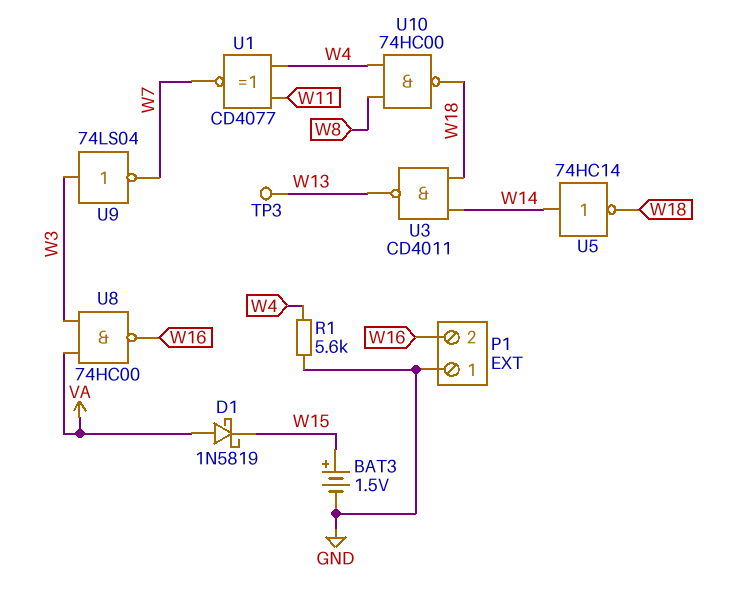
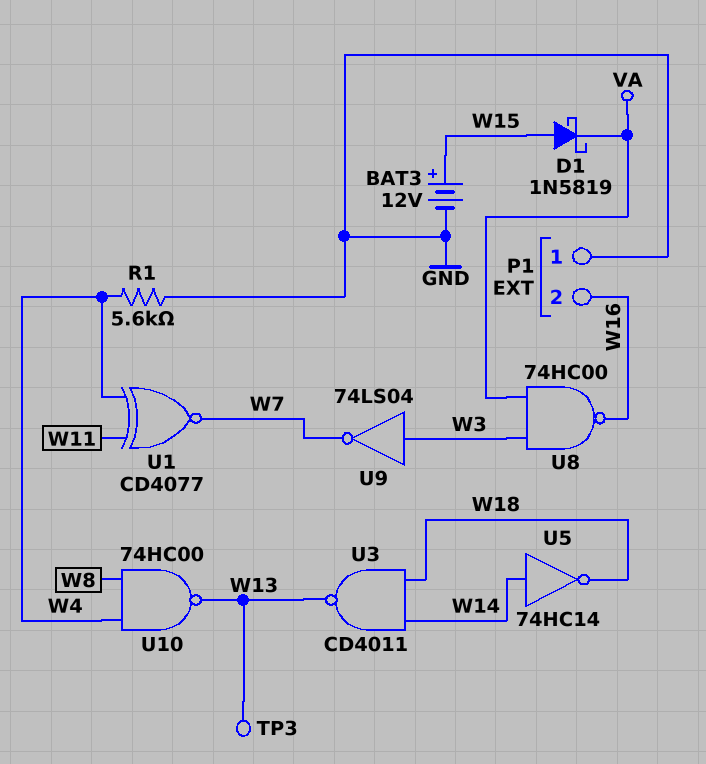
BAT3: 1.5V (plus W15, minus GND) -> 12V (plus W15, minus GND)
D1: schottky 1N5819 (A VA, K W15) -> schottky 1N5819 (A W15, K VA)
U10: NAND 74HC00 (in W4, in W8, out W18) -> NAND 74HC00 (in W4, in W8, out W13)

